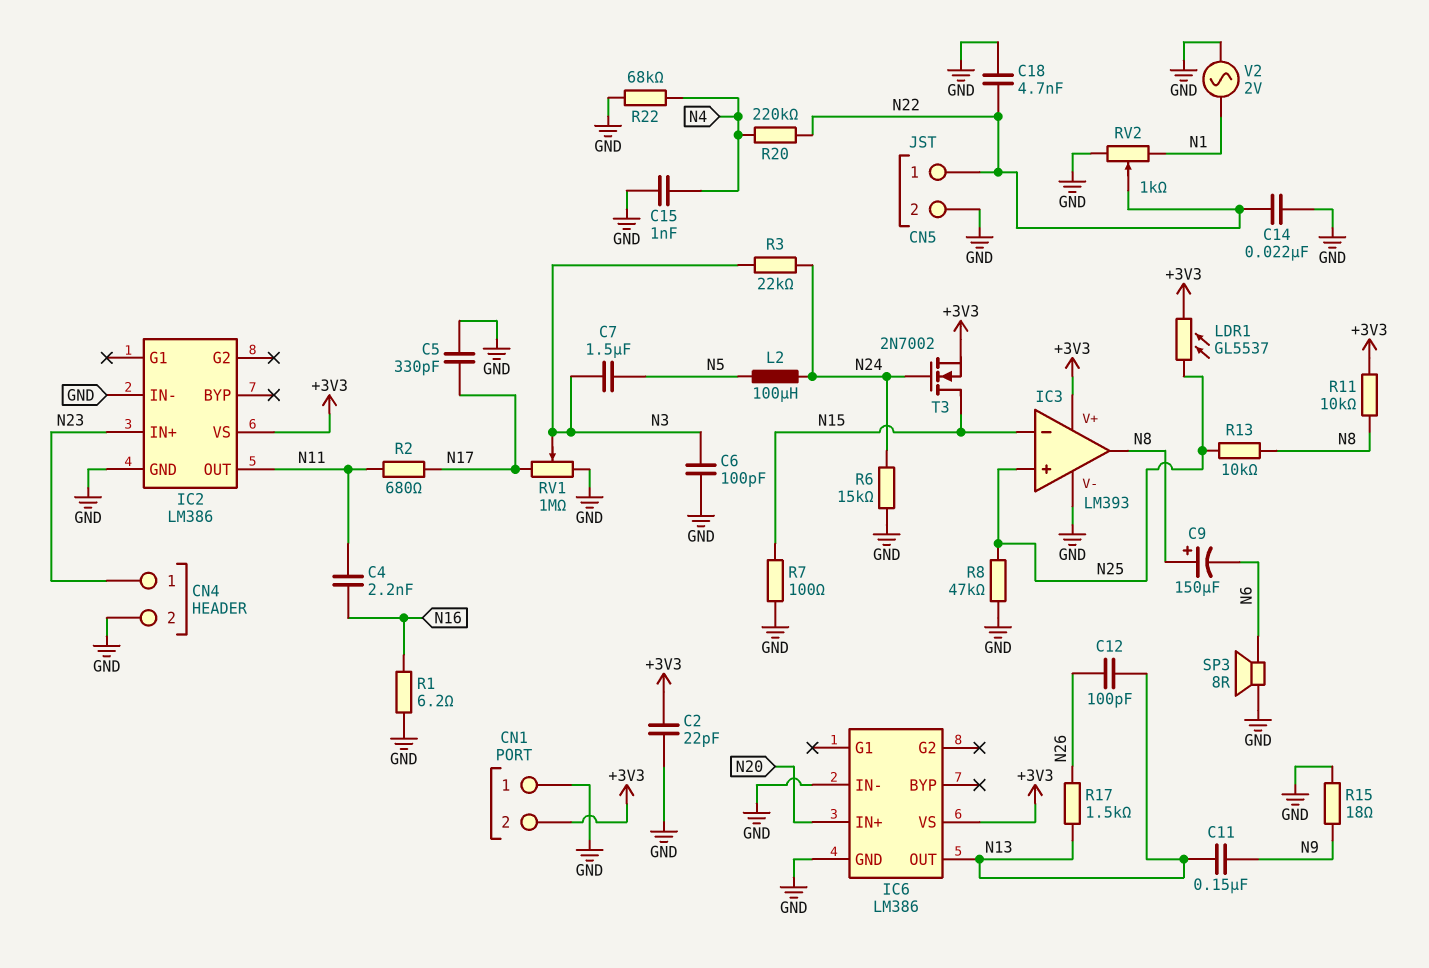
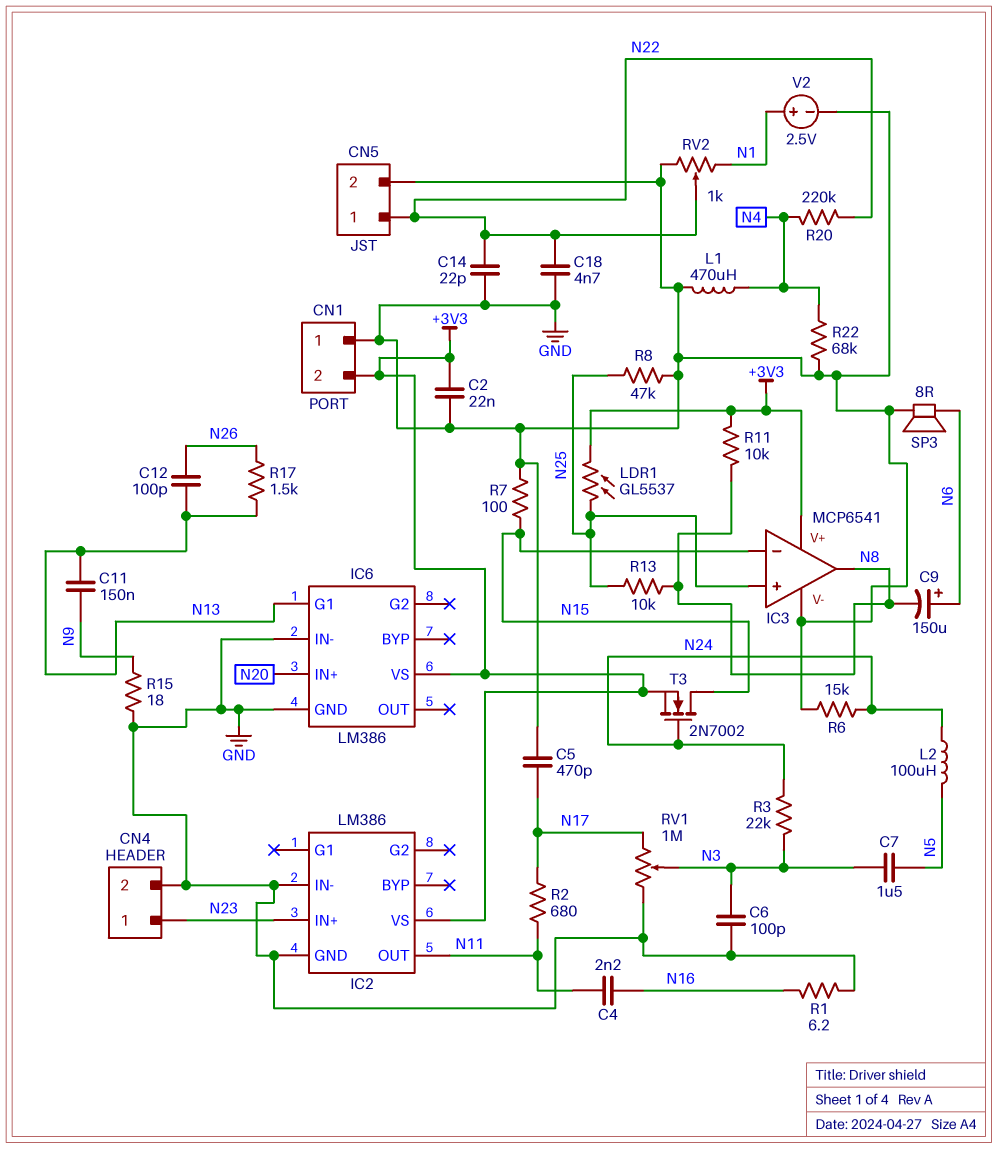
C2: 22pF (+3V3, GND) -> 22nF (+3V3, GND)
C5: 330pF (GND, N17) -> 470pF (GND, N17)
C9: 150uF (plus N8, minus N6) -> 150uF (plus N6, minus N8)
C14: 22nF (GND, N22) -> 22pF (GND, N22)
C15: 1nF (GND, N4) -> none
IC3: LM393 -> MCP6541
IC6 pin G1: none -> N13
IC6 pin OUT: N13 -> none
L1: none -> 470uH (GND, N4)
V2: AC 2V (GND, N1) -> 2.5V (plus N1, minus GND)

